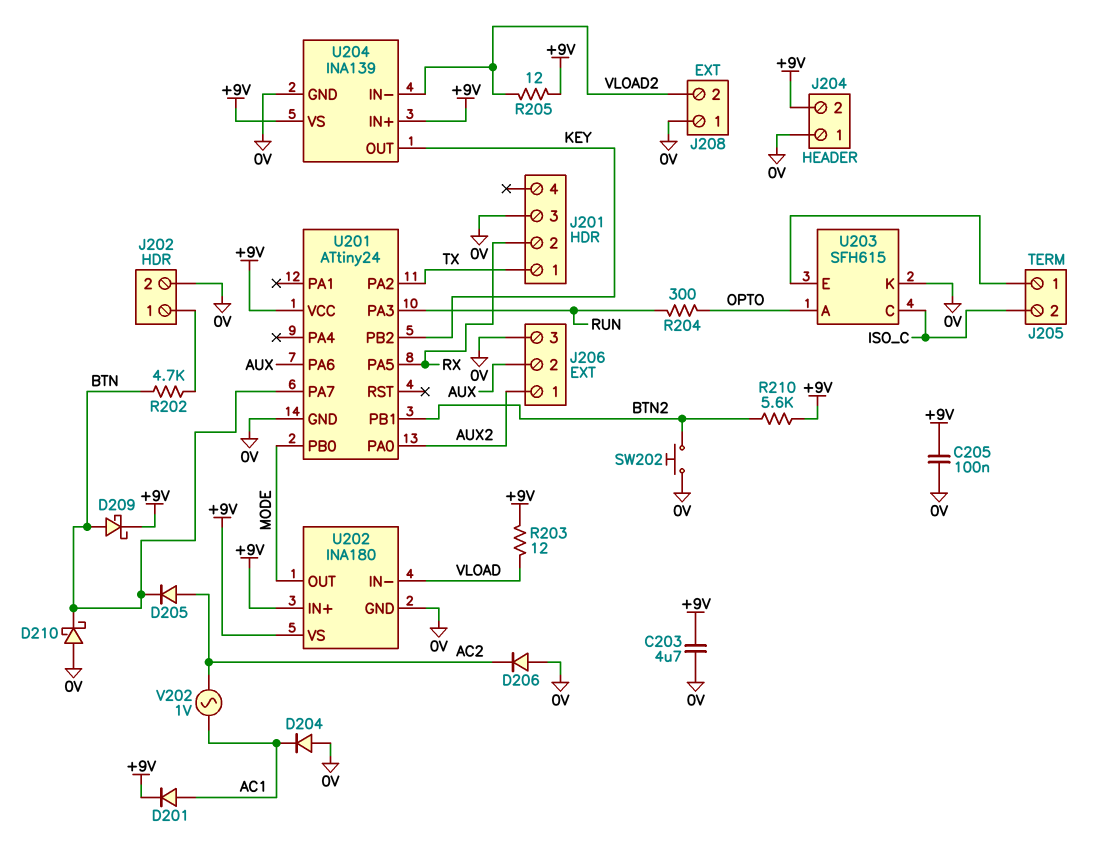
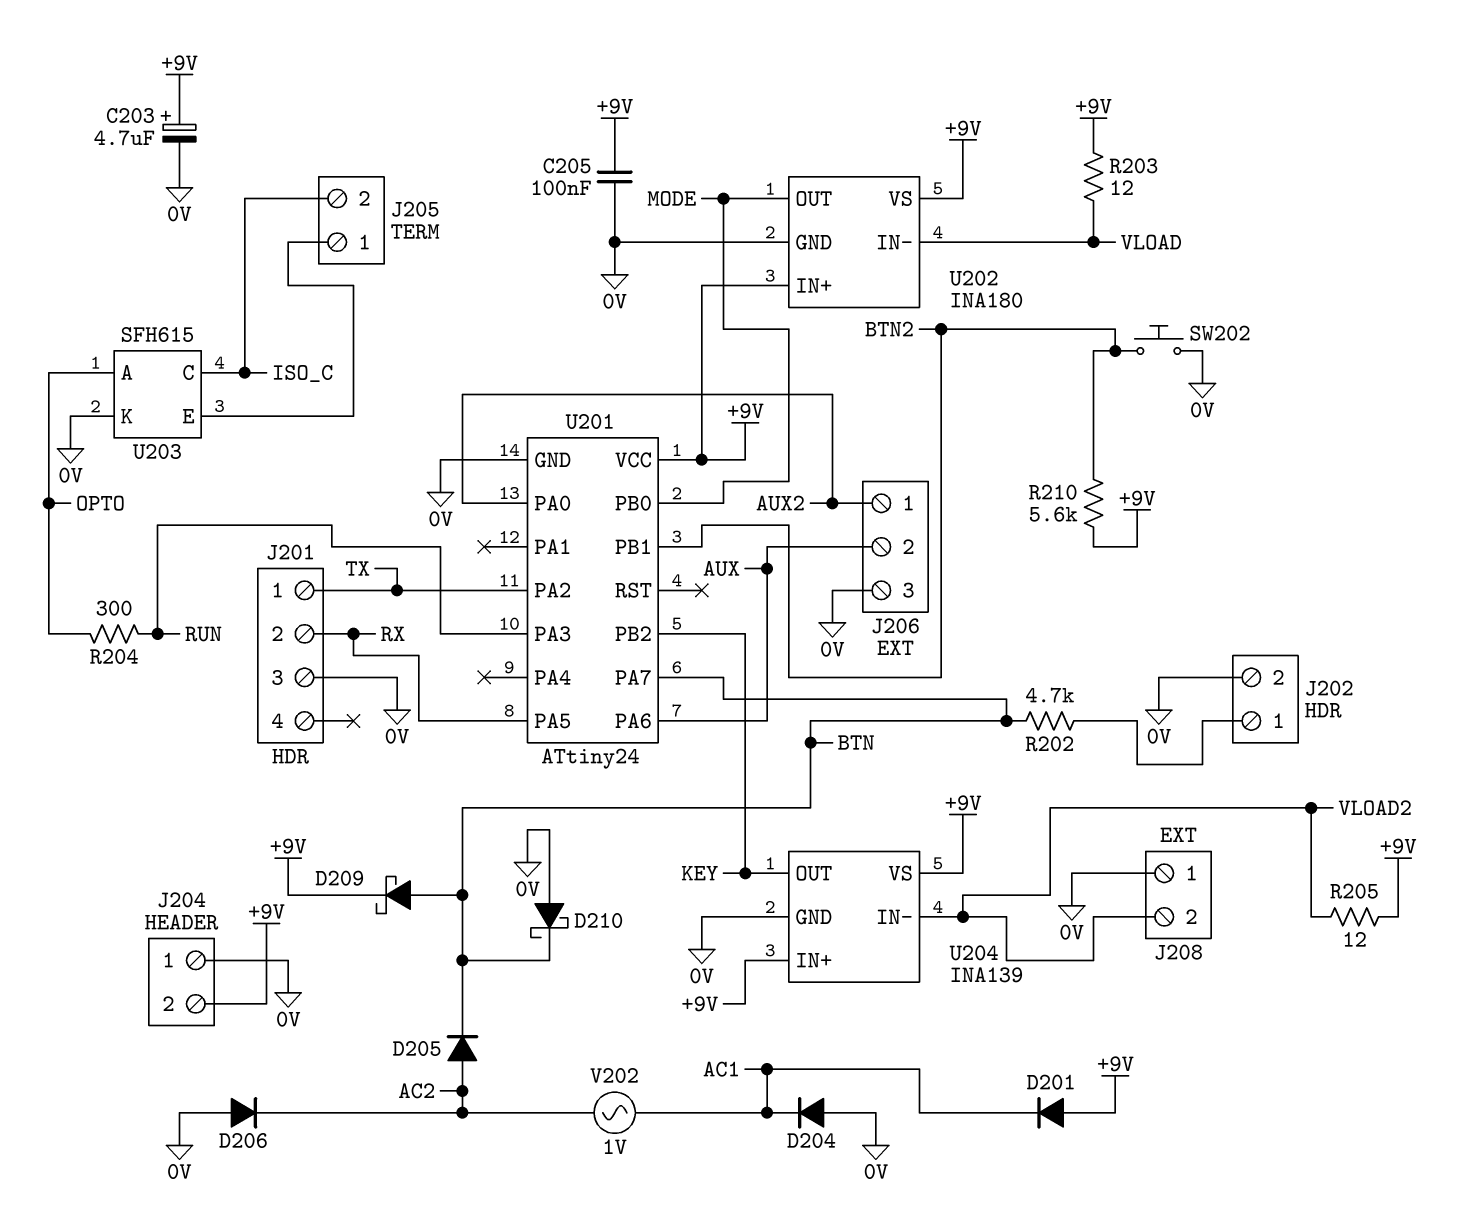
C203: 4.7uF (+9V, 0V) -> 4.7uF (plus +9V, minus 0V)
D201: diode (A AC1, K +9V) -> diode (A +9V, K AC1)

